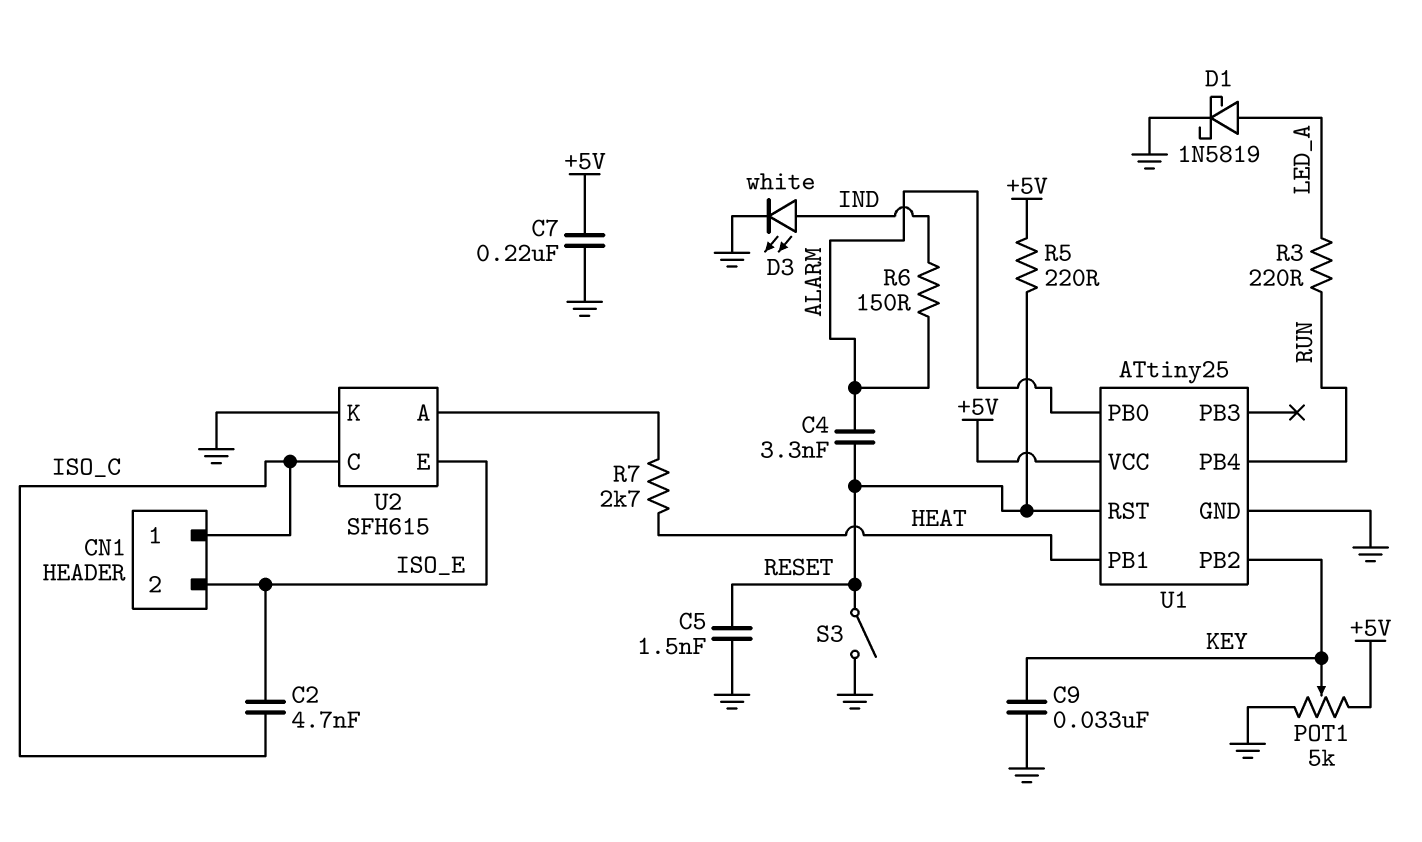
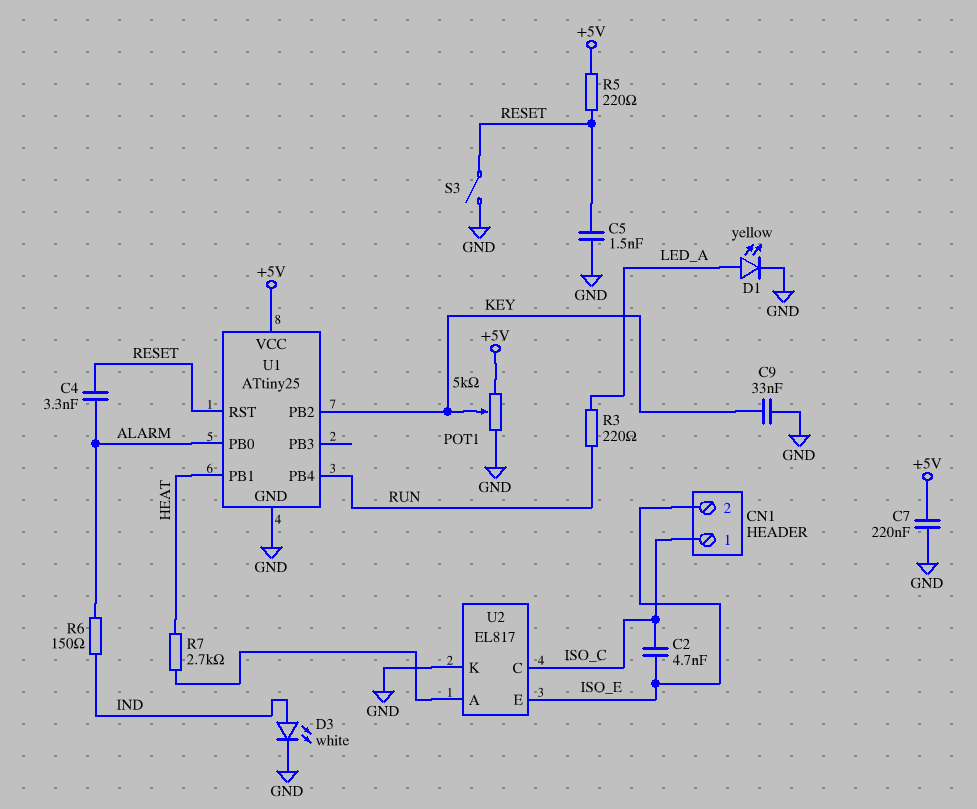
D1: schottky 1N5819 (A LED_A, K GND) -> LED yellow (A LED_A, K GND)
U2: SFH615 -> EL817

